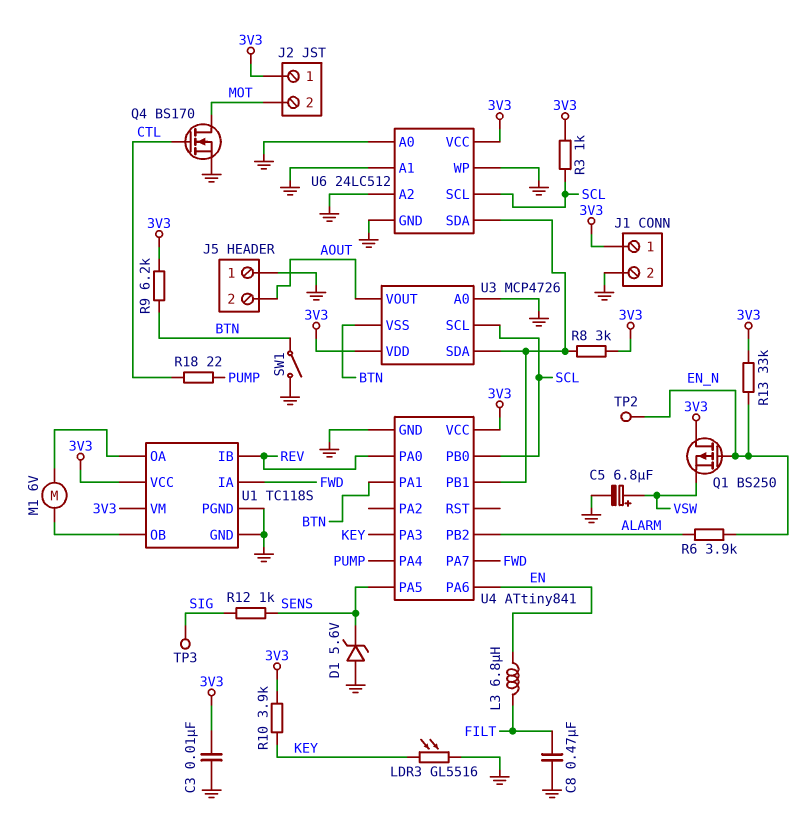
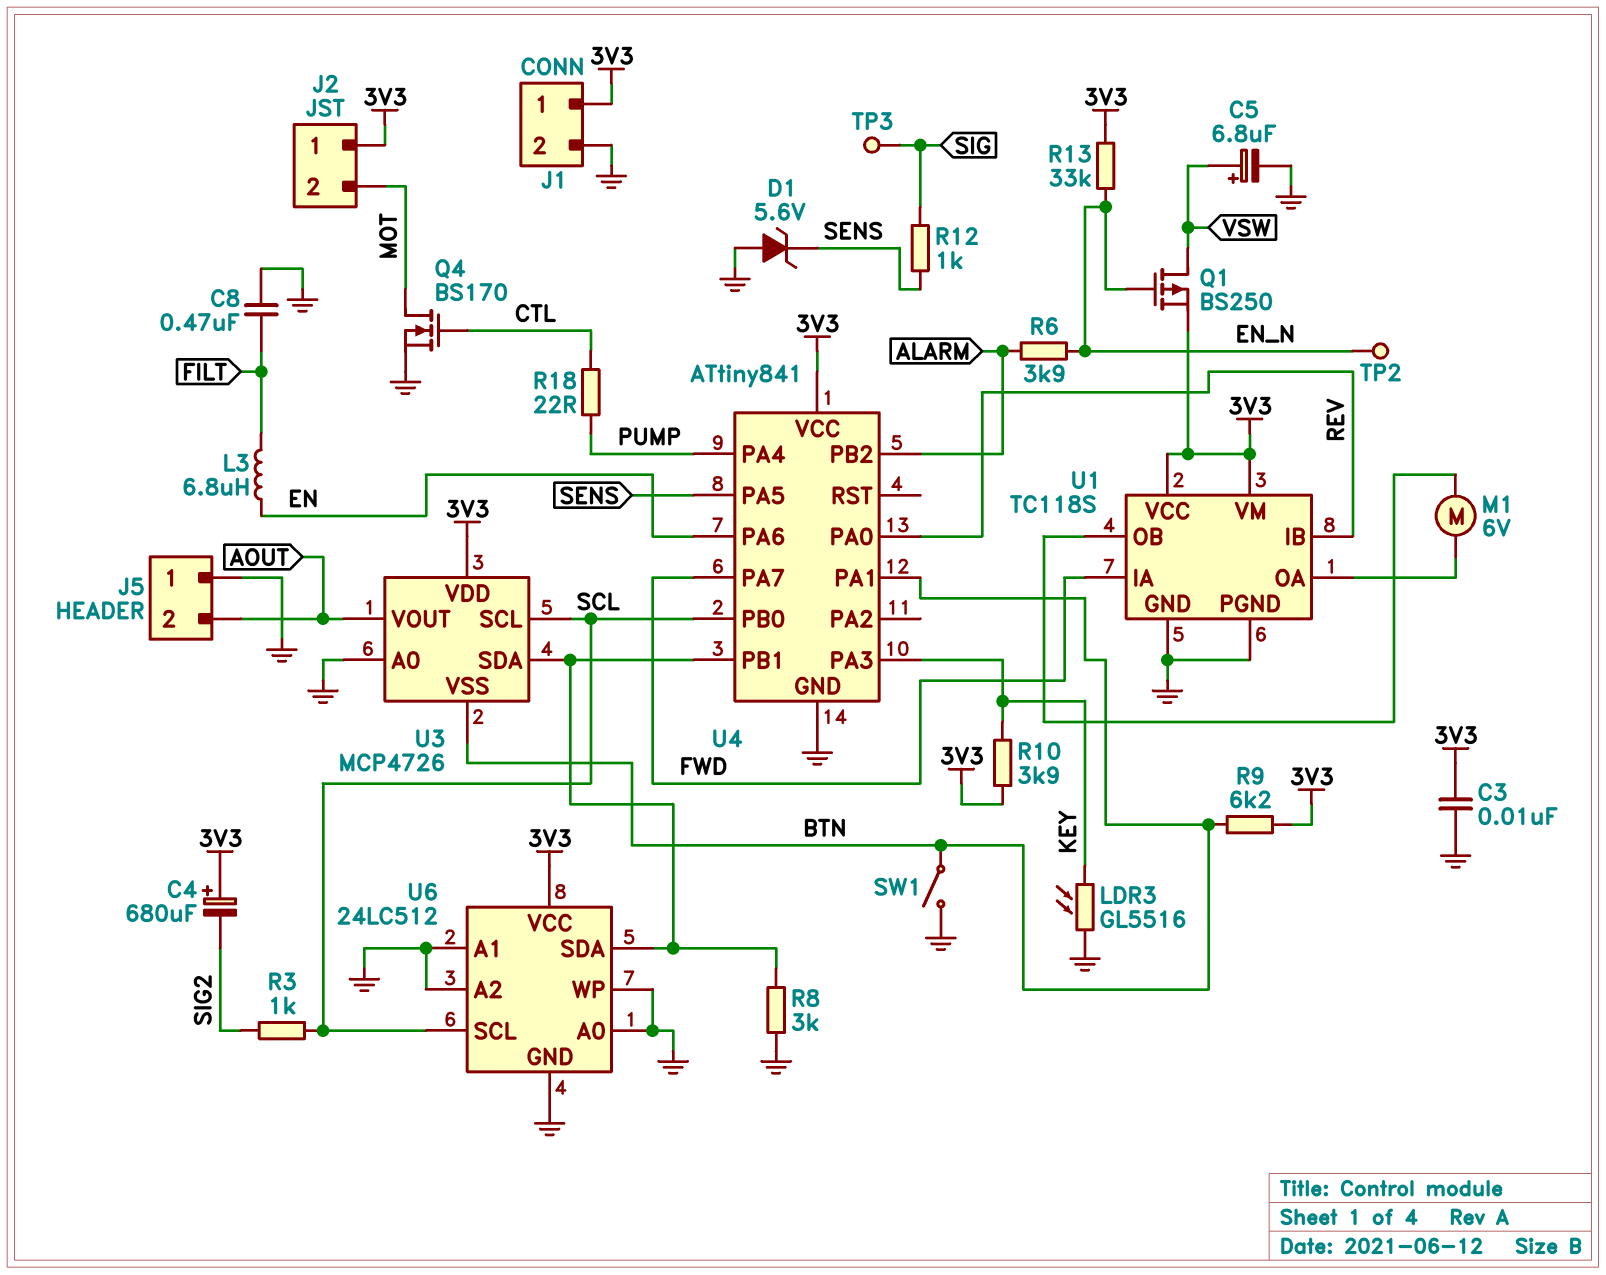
C4: none -> 680uF (plus 3V3, minus SIG2)
Q1: PMOS BS250 (G EN_N, D 3V3, S VSW) -> PMOS BS250 (G EN_N, D VSW, S 3V3)
R3: 1k (3V3, SCL) -> 1k (SCL, SIG2)
R8: 3k (3V3, U3/SDA) -> 3k (GND, U3/SDA)

